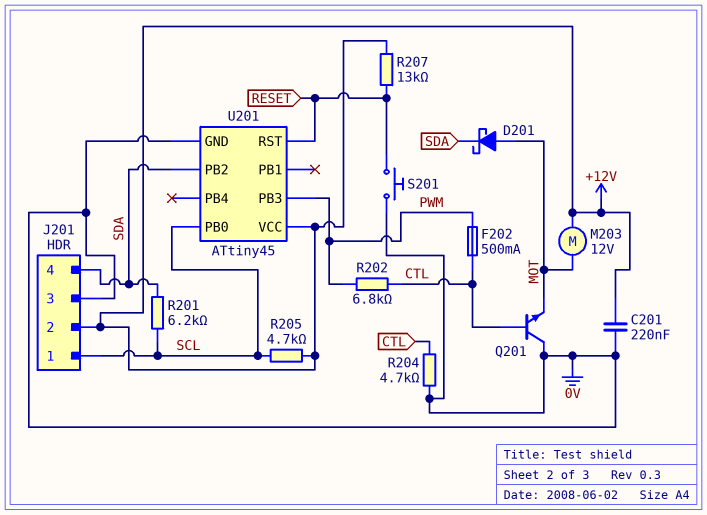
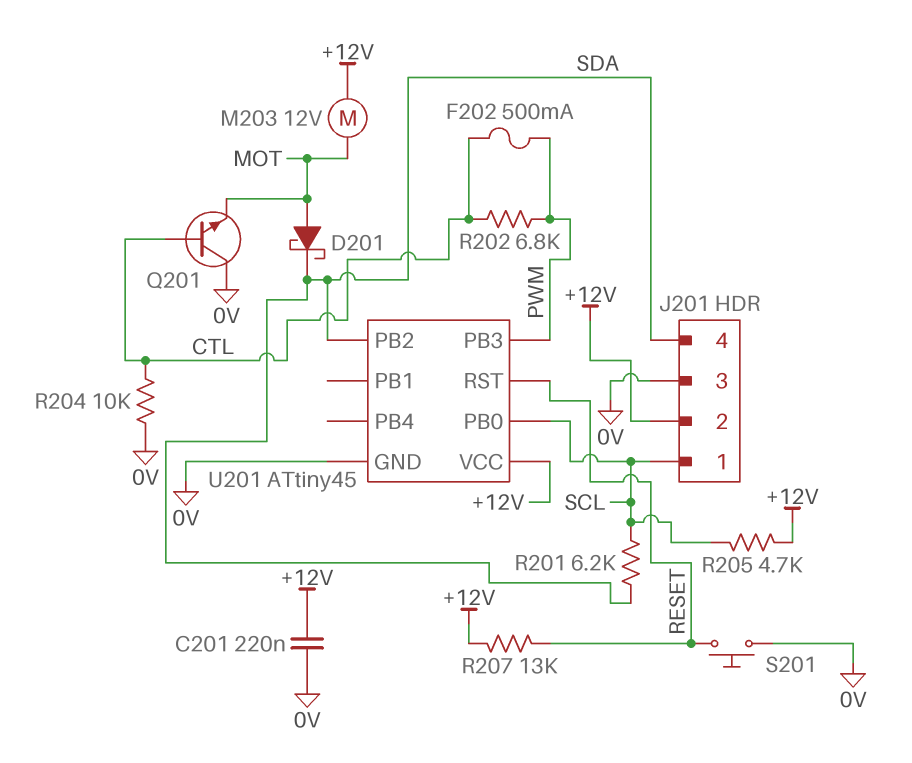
R204: 4.7k (0V, CTL) -> 10k (0V, CTL)

